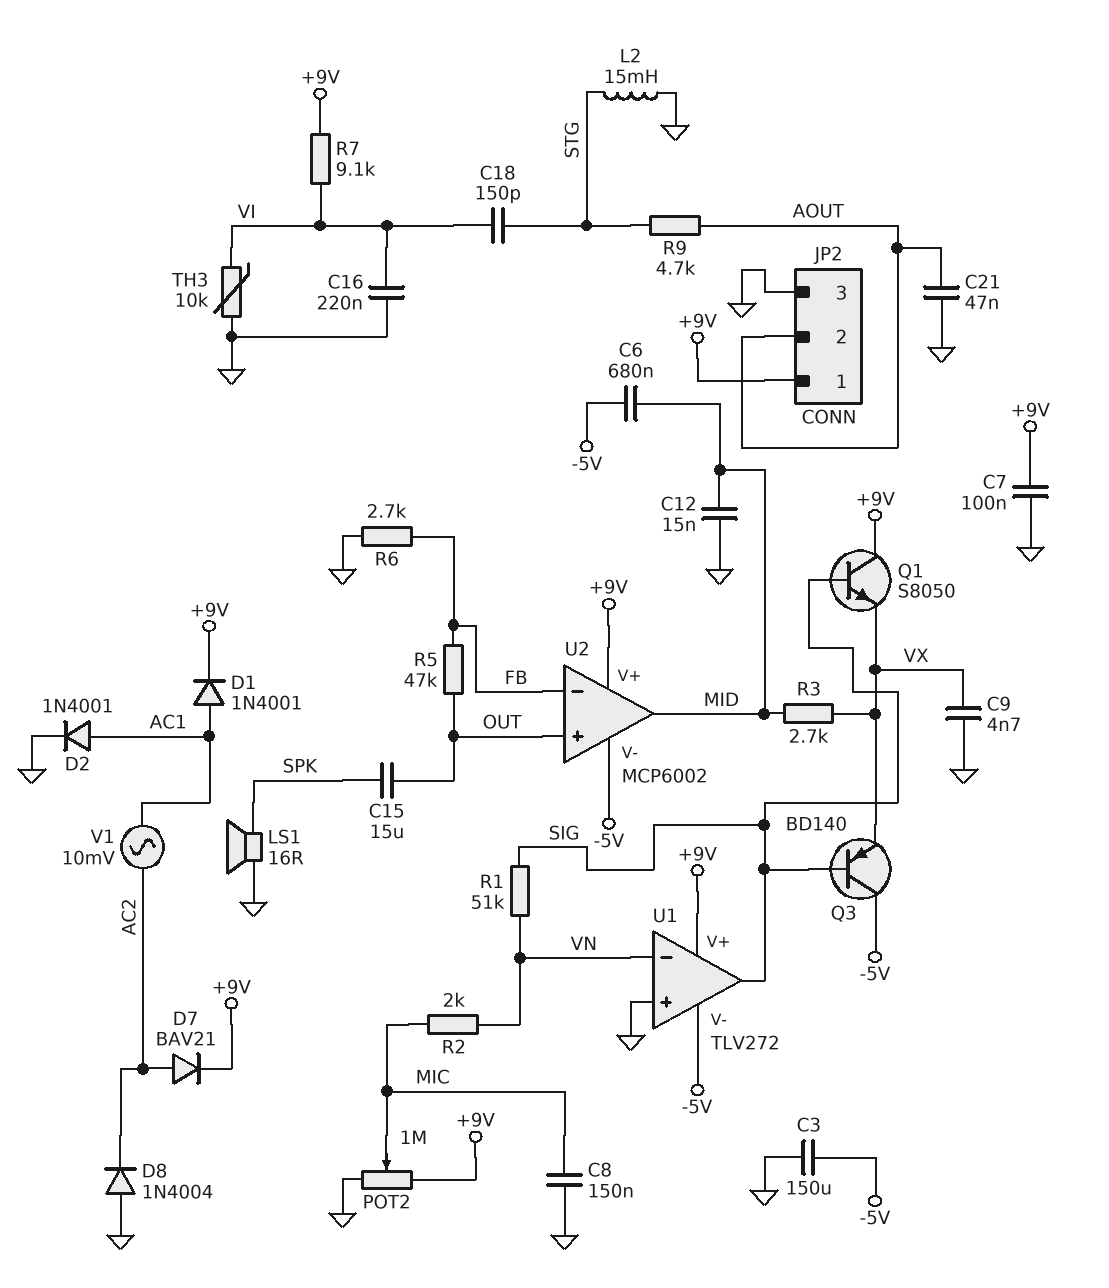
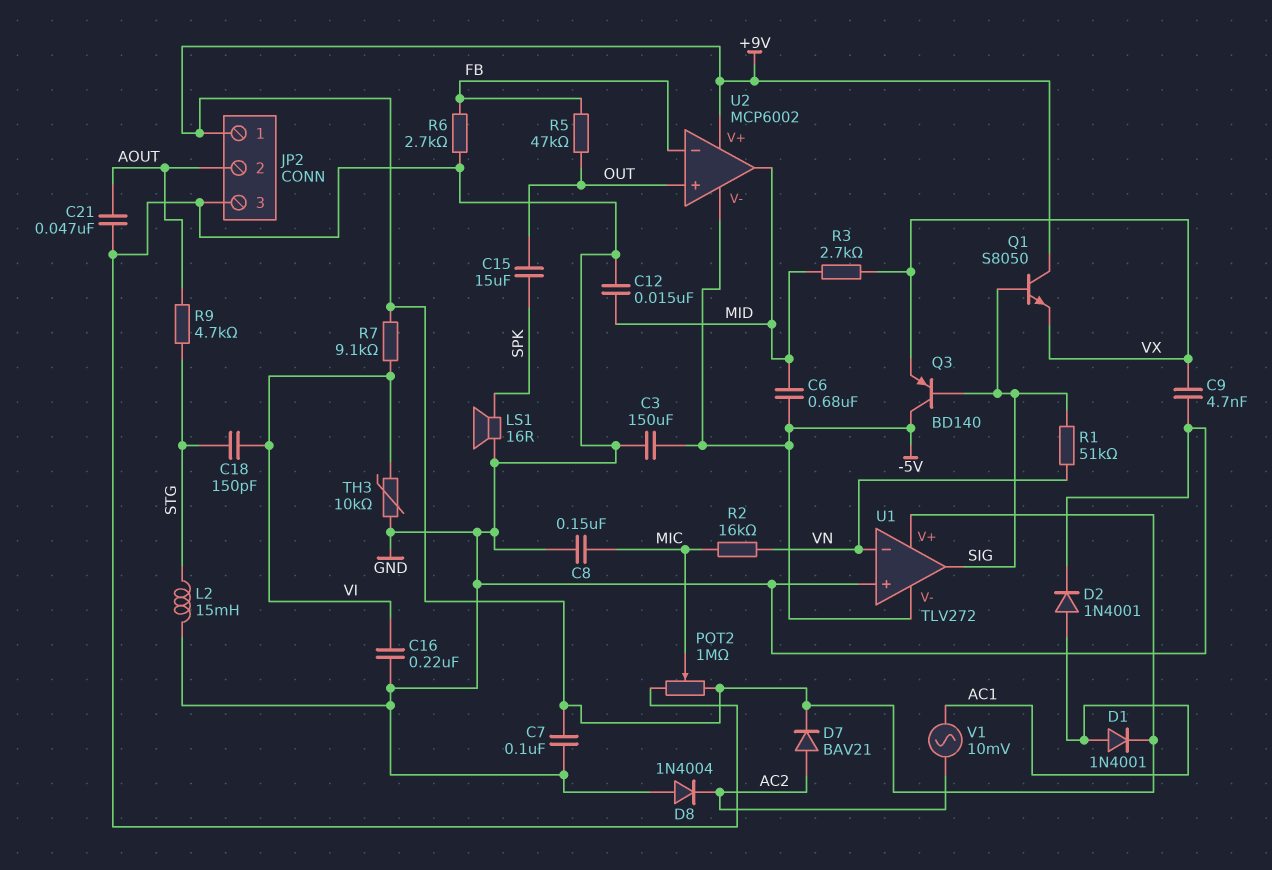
R2: 2k (MIC, VN) -> 16k (MIC, VN)

